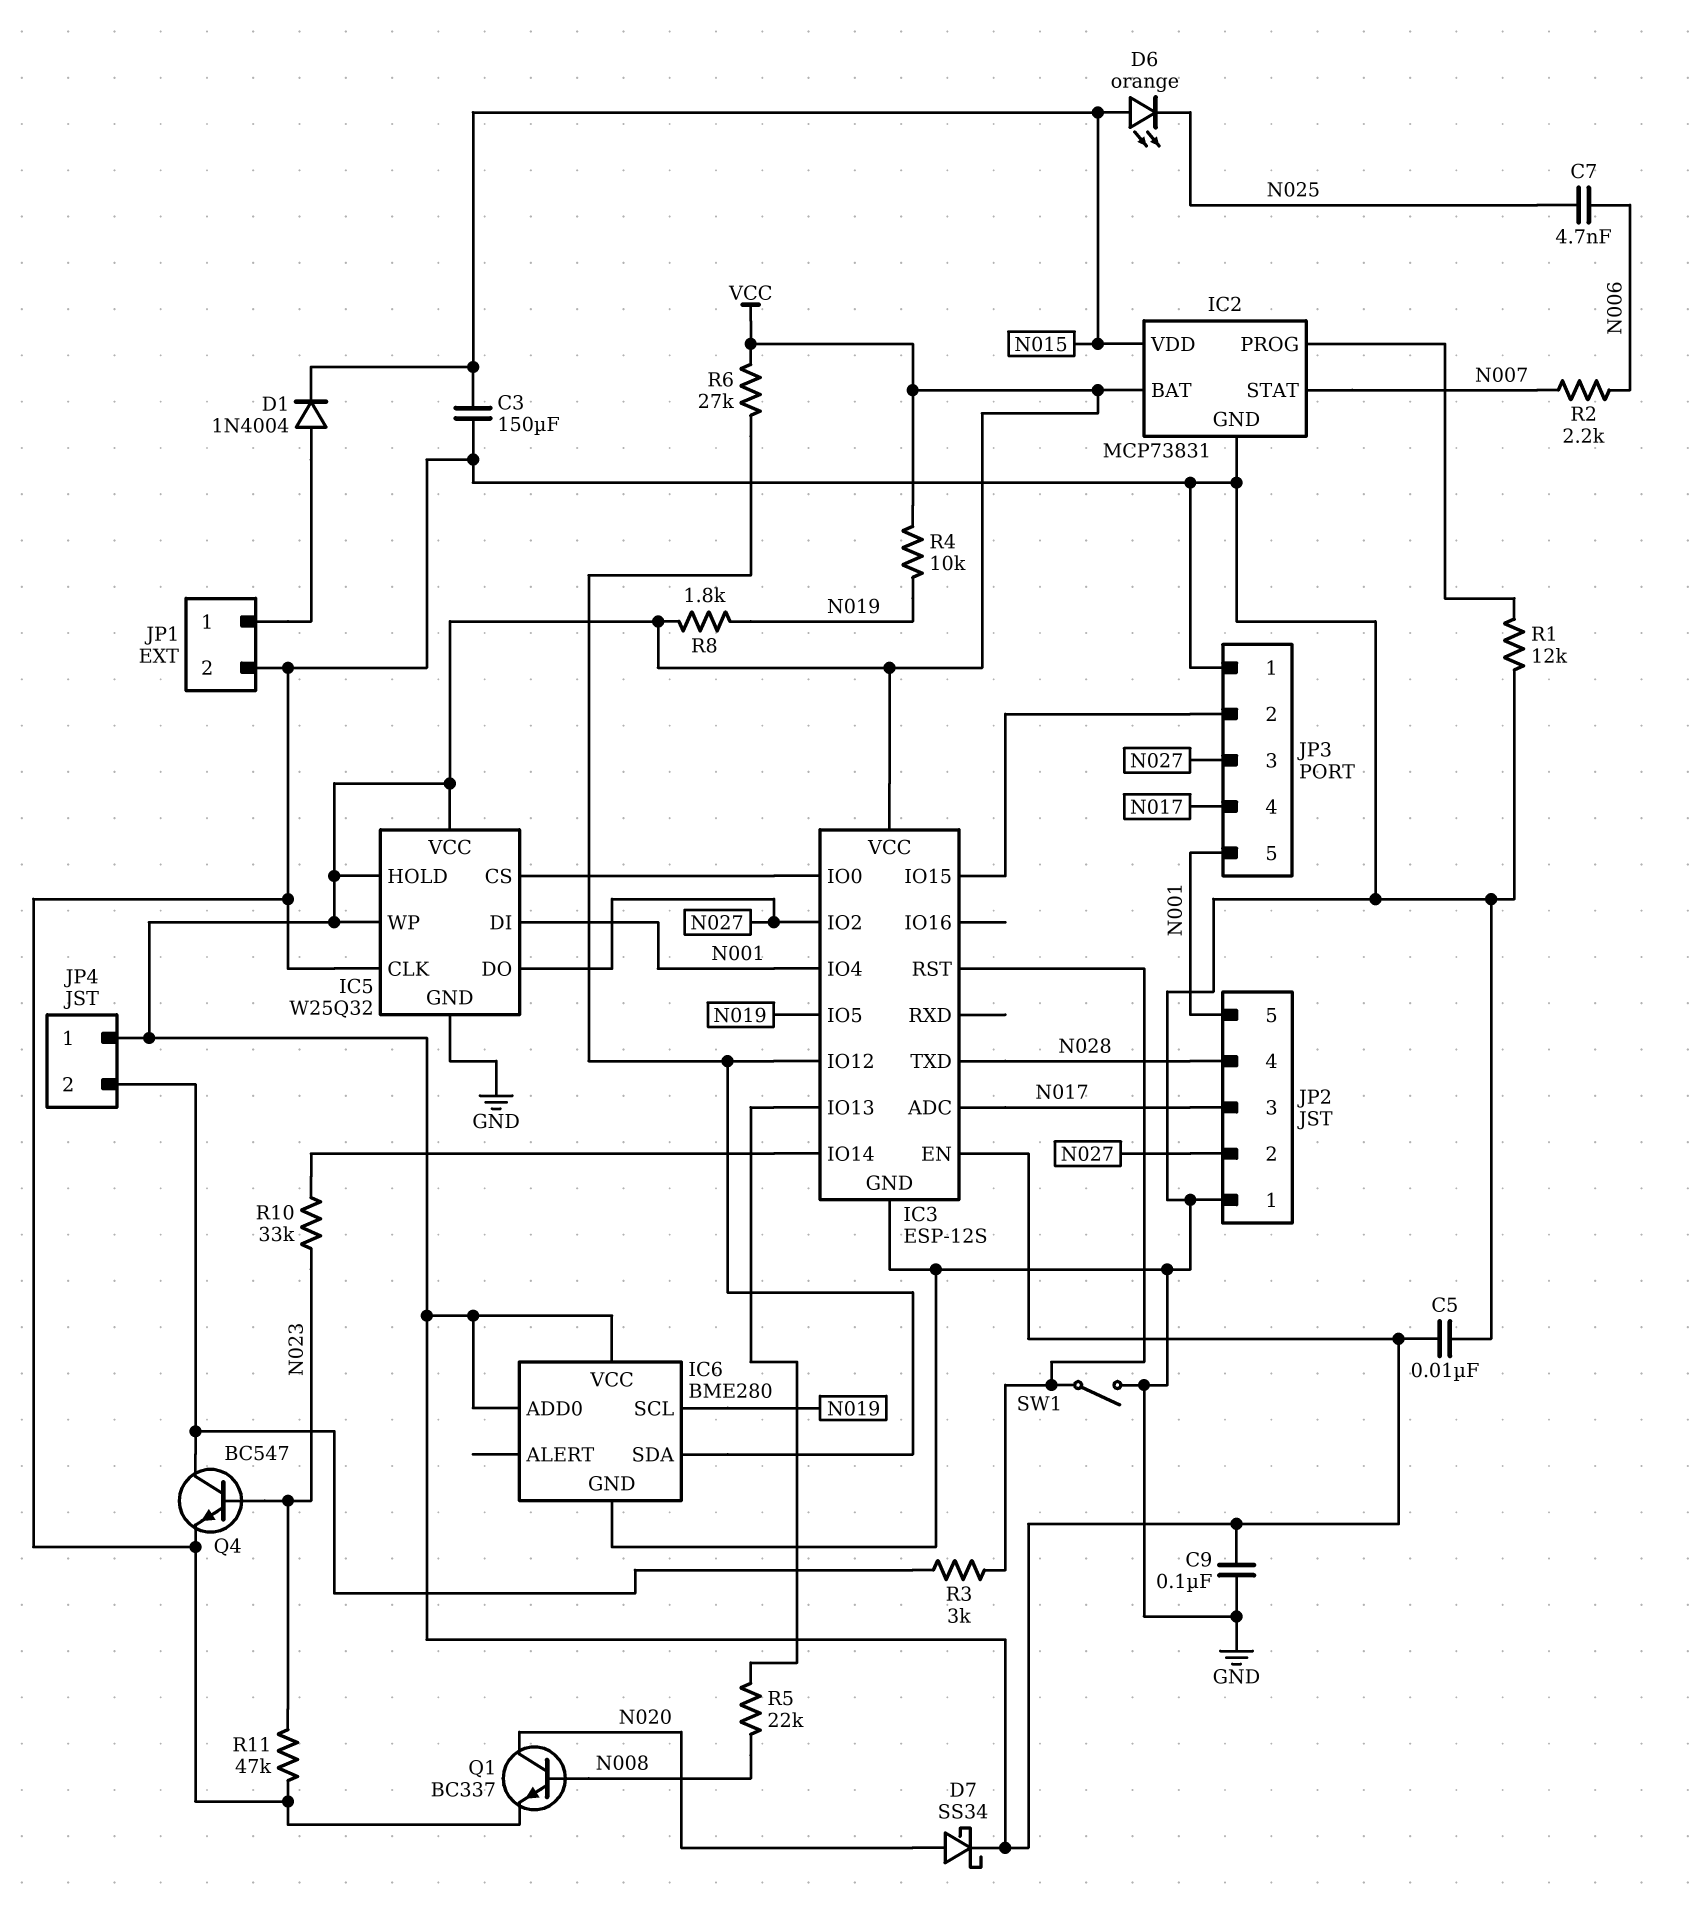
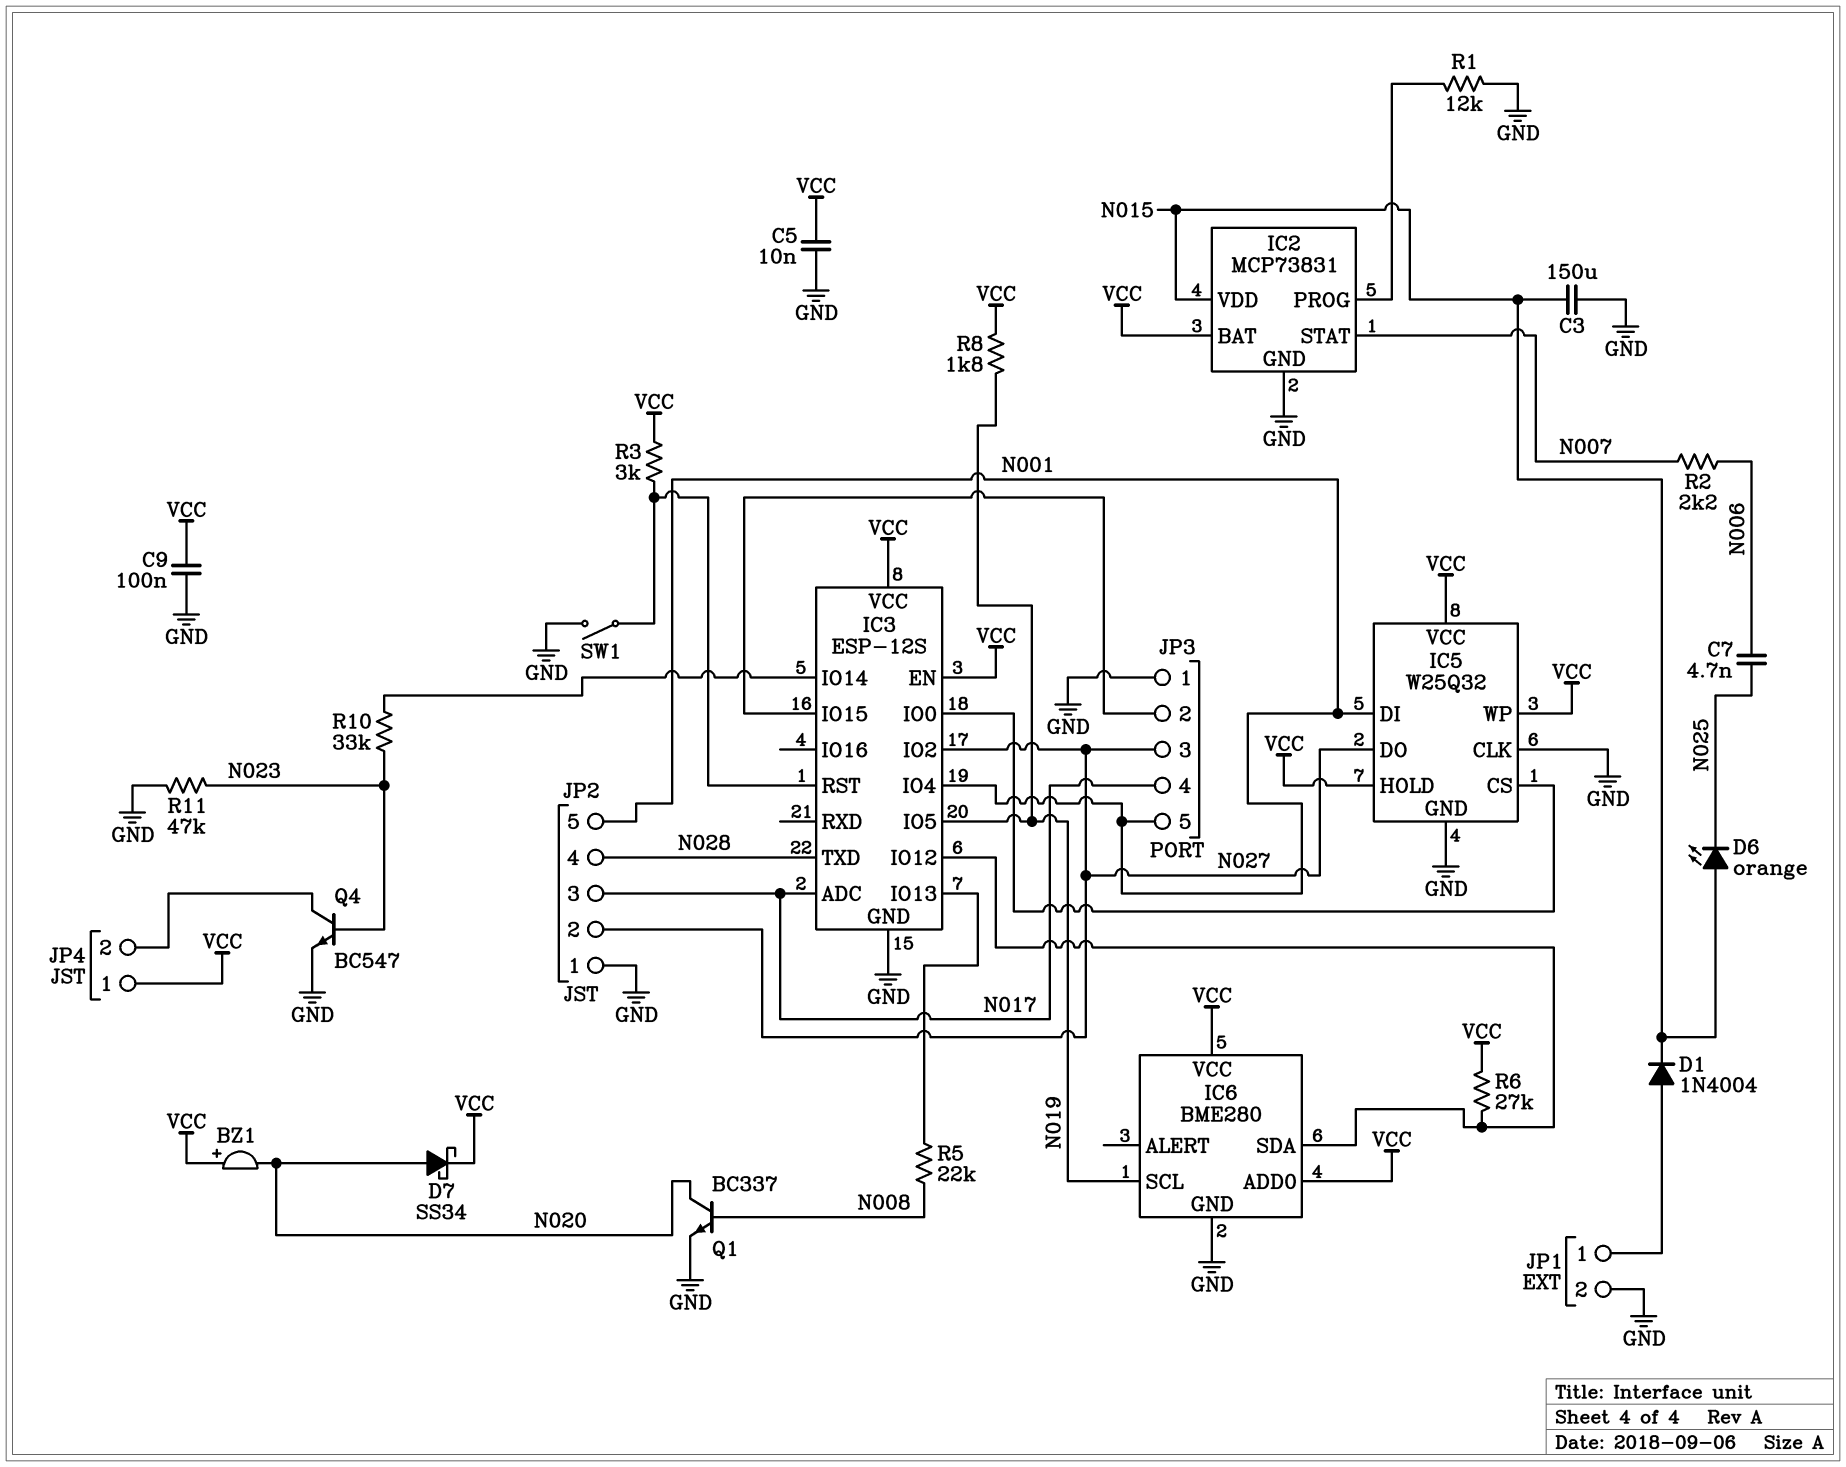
BZ1: none -> buzzer (plus VCC, minus N020)
R3: 3k (IC3/RST, JP4/2) -> 3k (IC3/RST, VCC)
R4: 10k (N019, VCC) -> none

